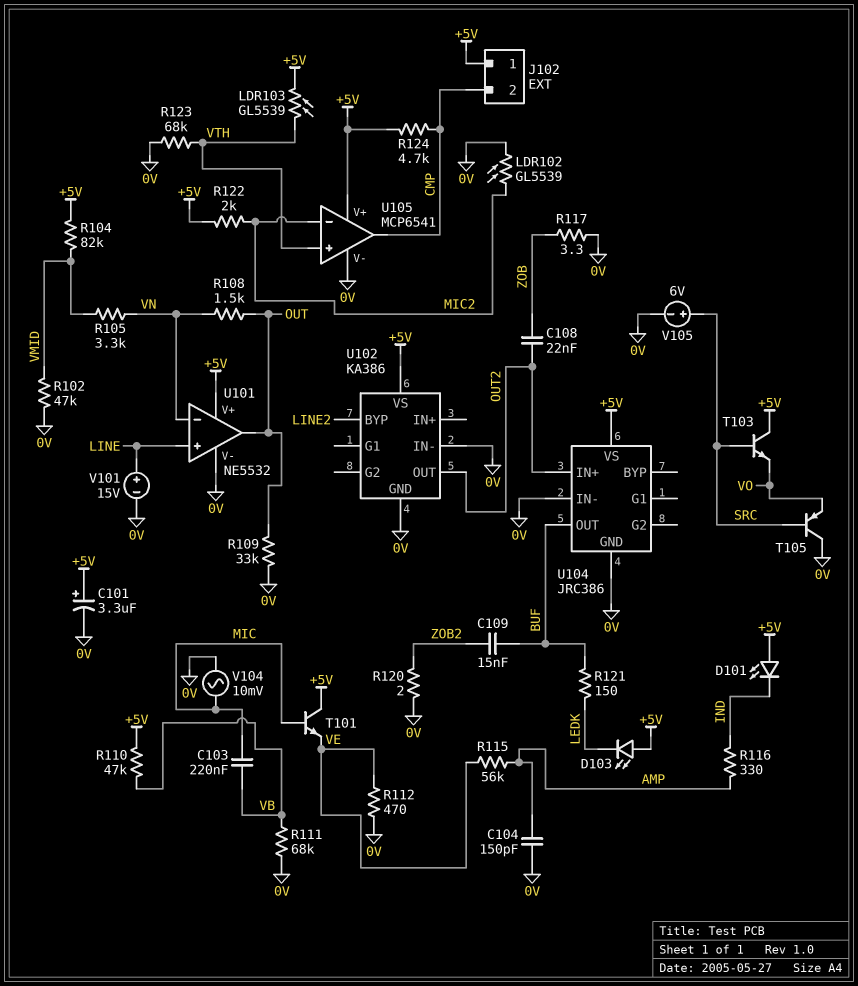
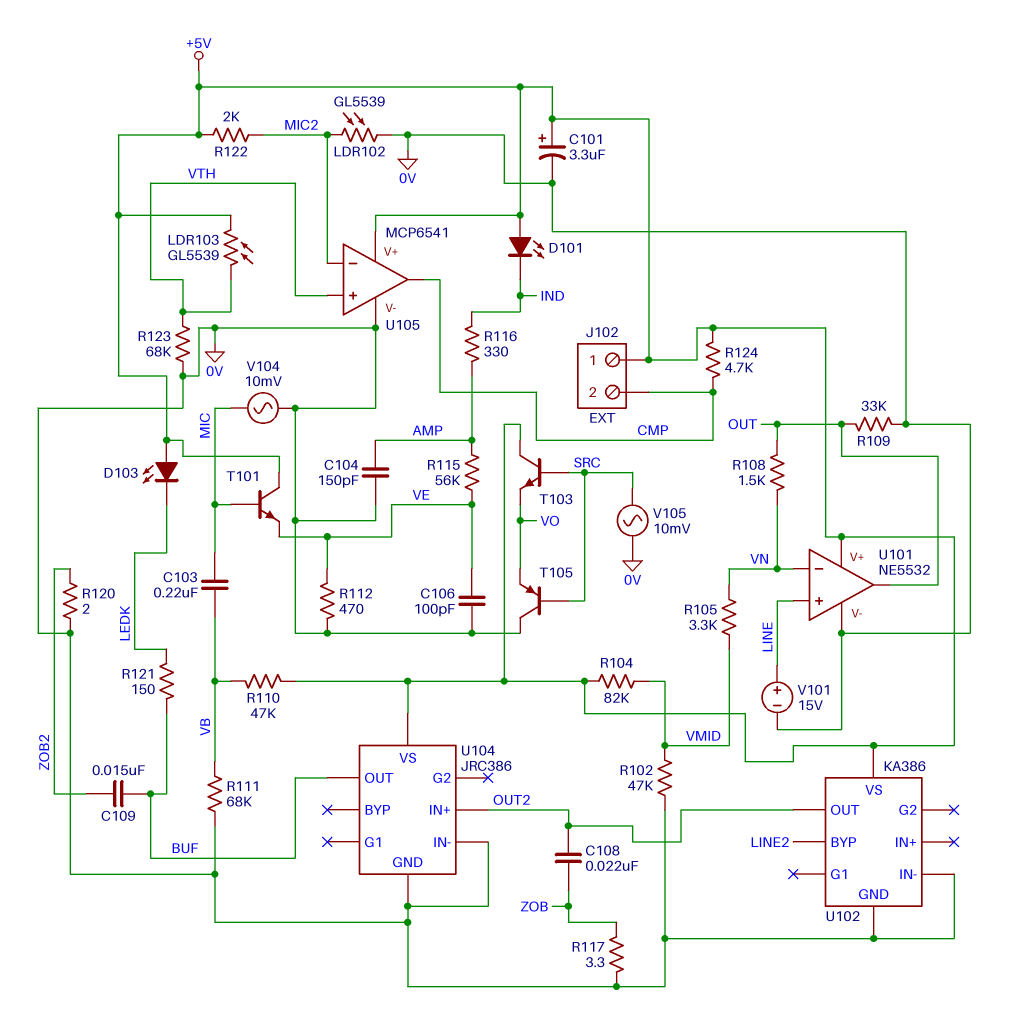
C106: none -> 100pF (0V, VE)
V105: 6V (plus SRC, minus 0V) -> AC 10mV (0V, SRC)

